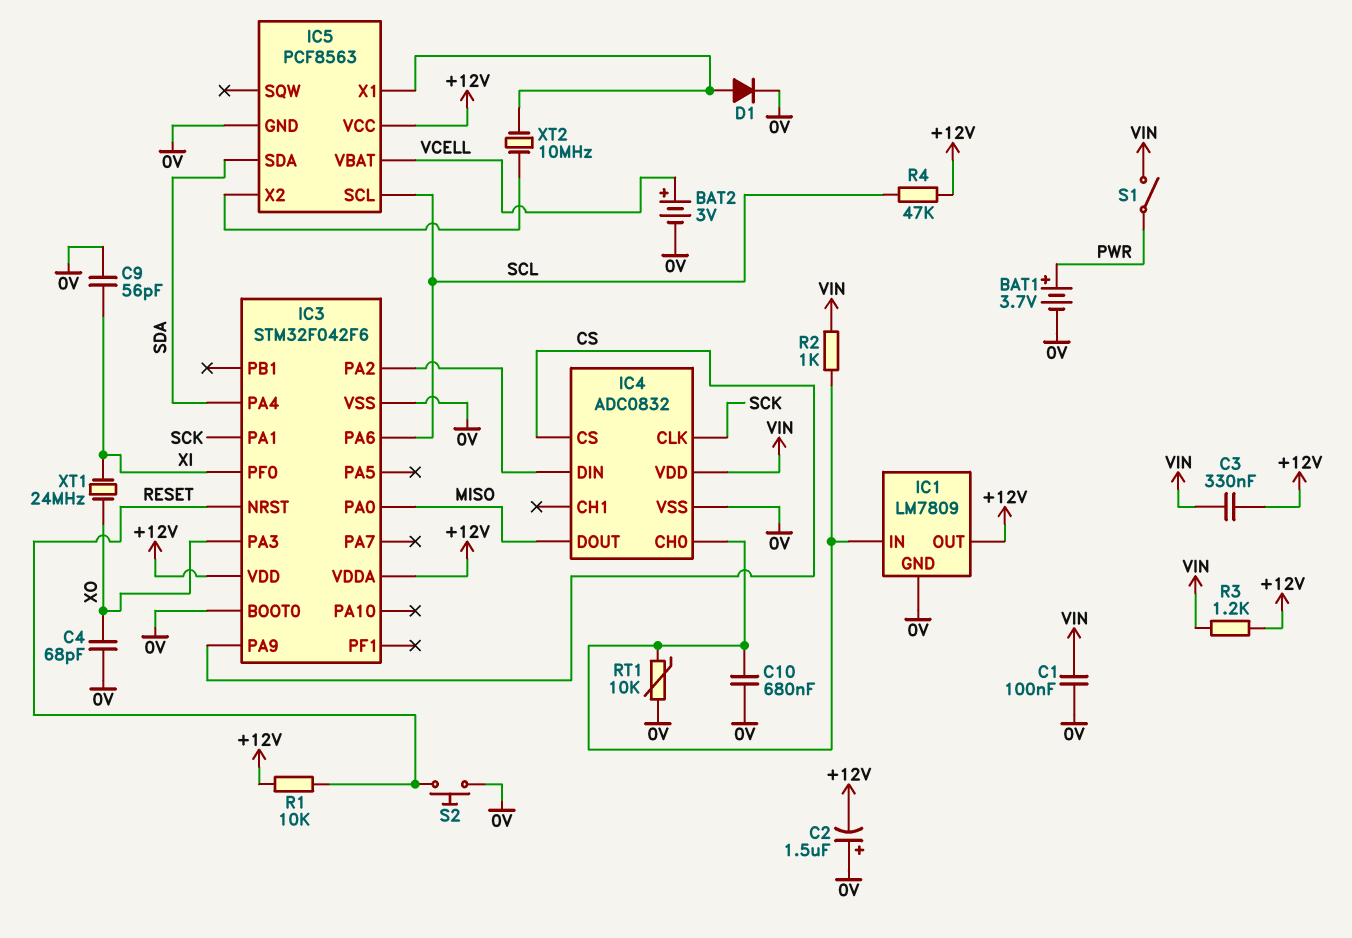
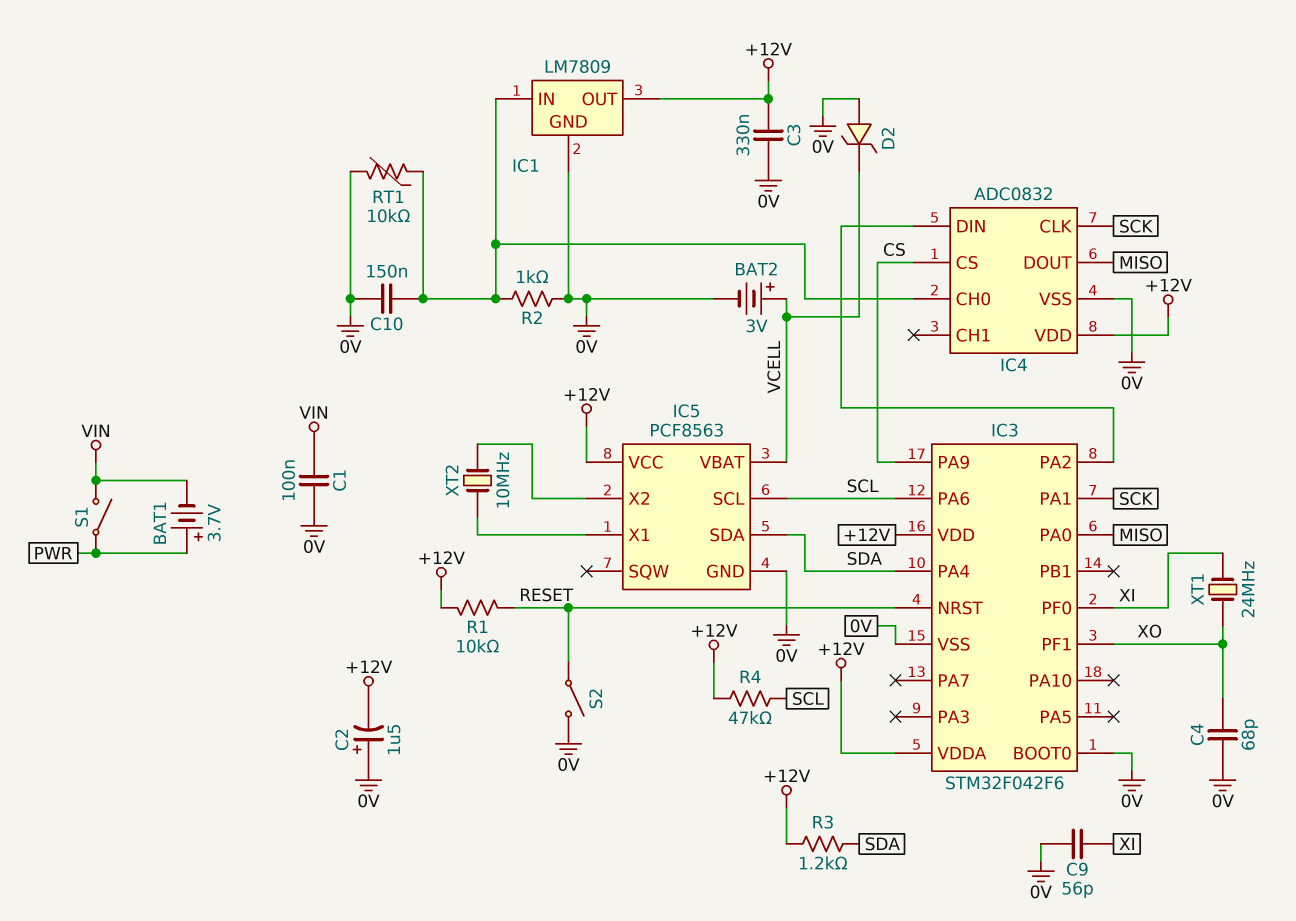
BAT1: 3.7V (plus PWR, minus 0V) -> 3.7V (plus PWR, minus VIN)
C3: 330nF (+12V, VIN) -> 330nF (+12V, 0V)
C10: 680nF (0V, IC1/IN) -> 150nF (0V, IC1/IN)
D1: diode (A IC5/X1, K 0V) -> none
D2: none -> zener (A 0V, K VCELL)
IC3 pin PA3: XO -> none
IC3 pin PF1: none -> XO
IC4 pin VDD: VIN -> +12V
R2: 1k (IC1/IN, VIN) -> 1k (0V, IC1/IN)
R3: 1.2k (+12V, VIN) -> 1.2k (+12V, SDA)
S2: button (0V, RESET) -> switch (0V, RESET)

